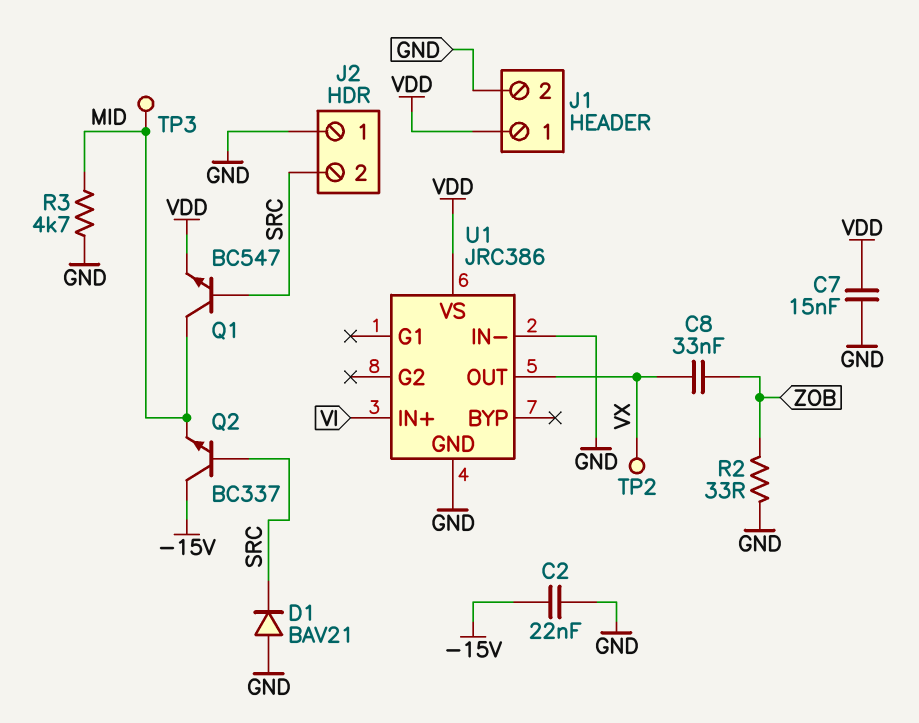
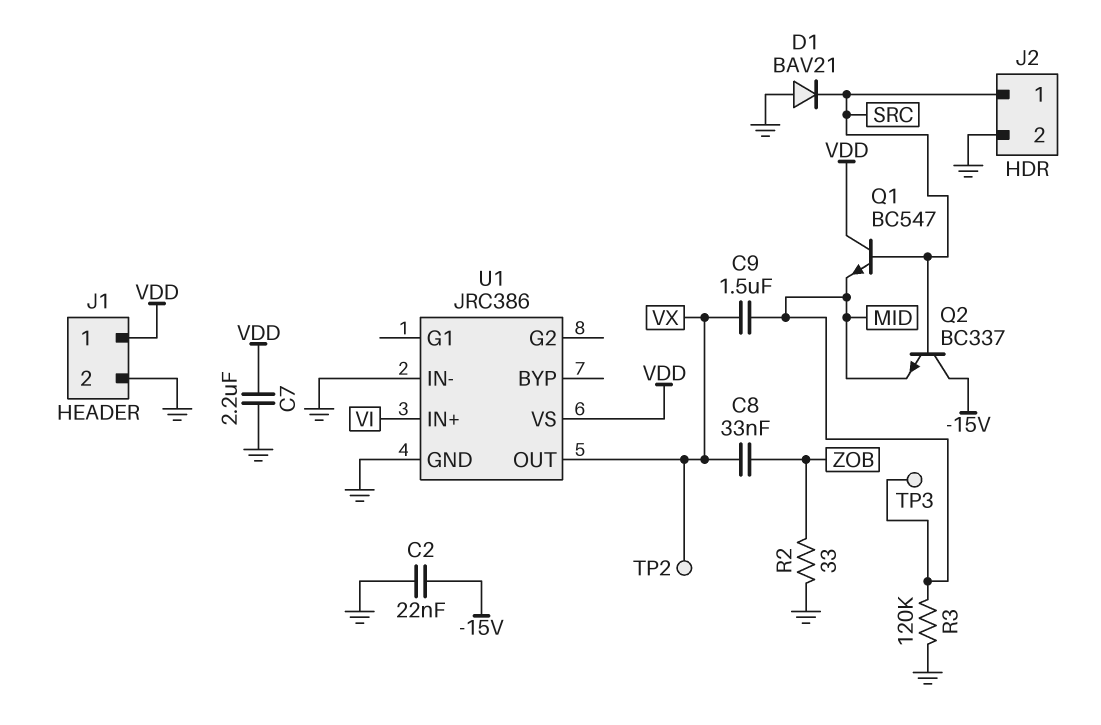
C7: 15nF (GND, VDD) -> 2.2uF (GND, VDD)
C9: none -> 1.5uF (MID, VX)
J2 pin 1: GND -> SRC
J2 pin 2: SRC -> GND
Q1: NPN BC547 (B SRC, C MID, E VDD) -> NPN BC547 (B SRC, C VDD, E MID)
R3: 4.7k (GND, MID) -> 120k (GND, MID)

